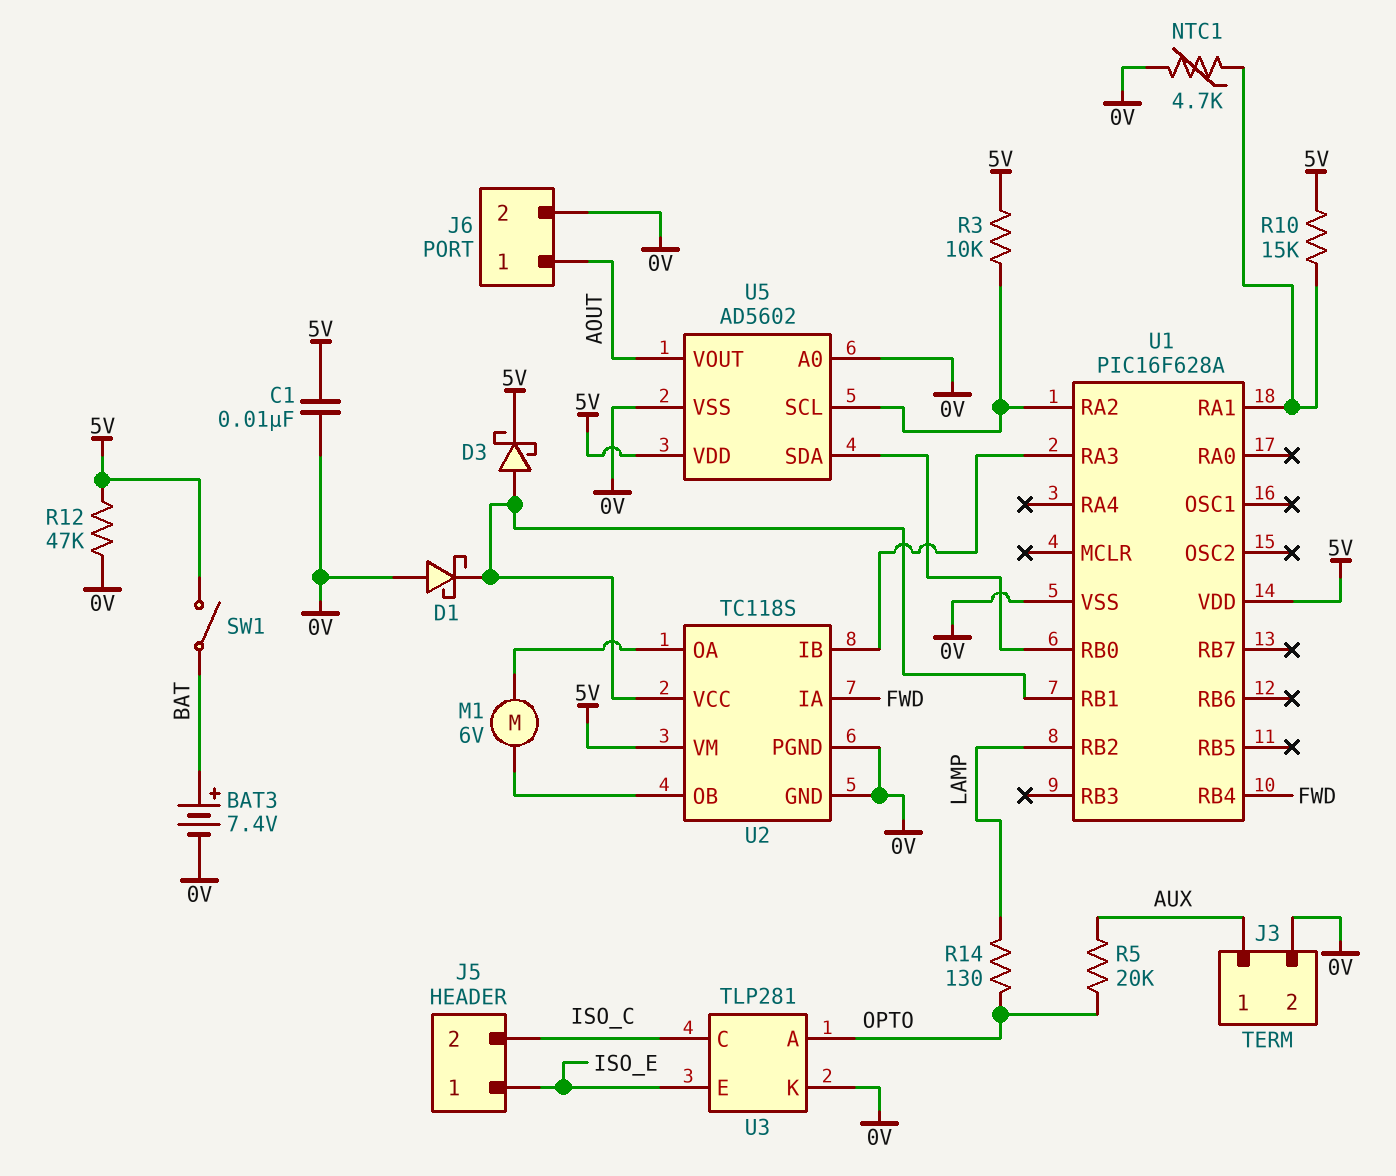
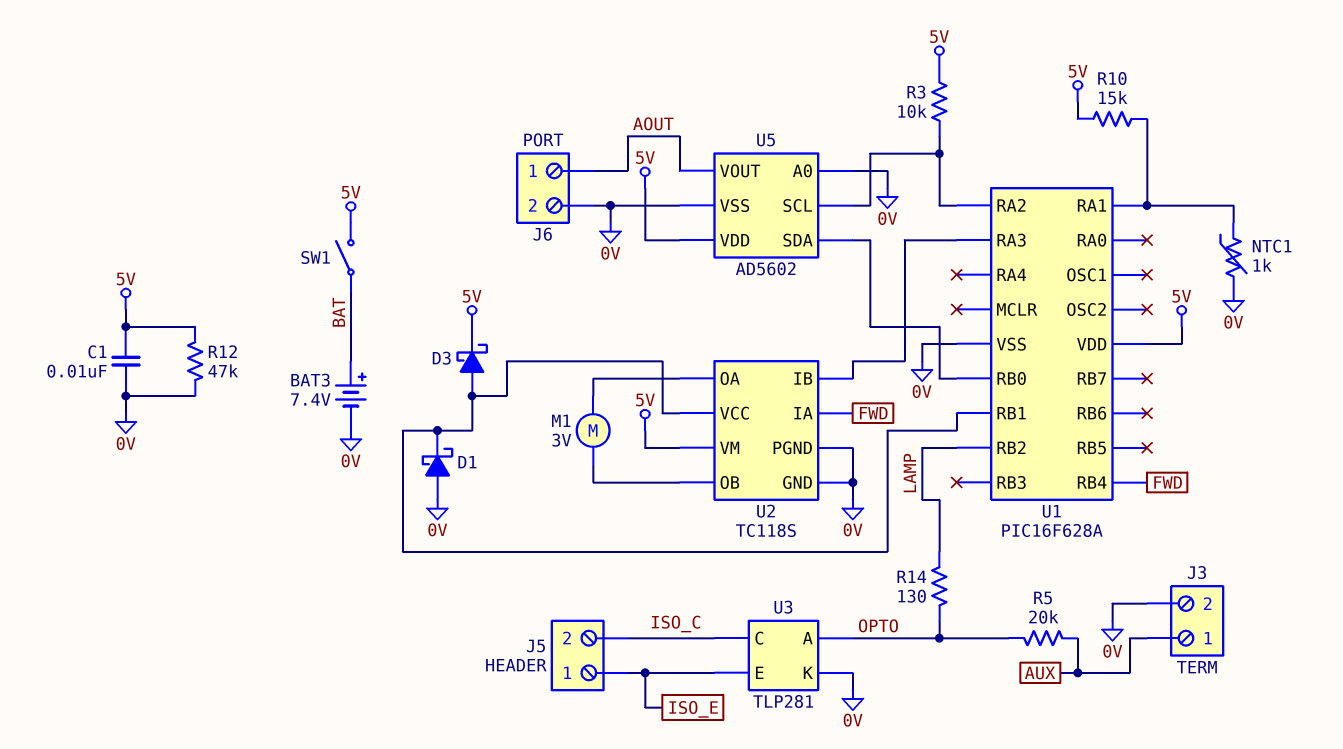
M1: motor 6V (U2/OA, U2/OB) -> motor 3V (U2/OA, U2/OB)
NTC1: 4.7k (0V, U1/RA1) -> 1k (0V, U1/RA1)

